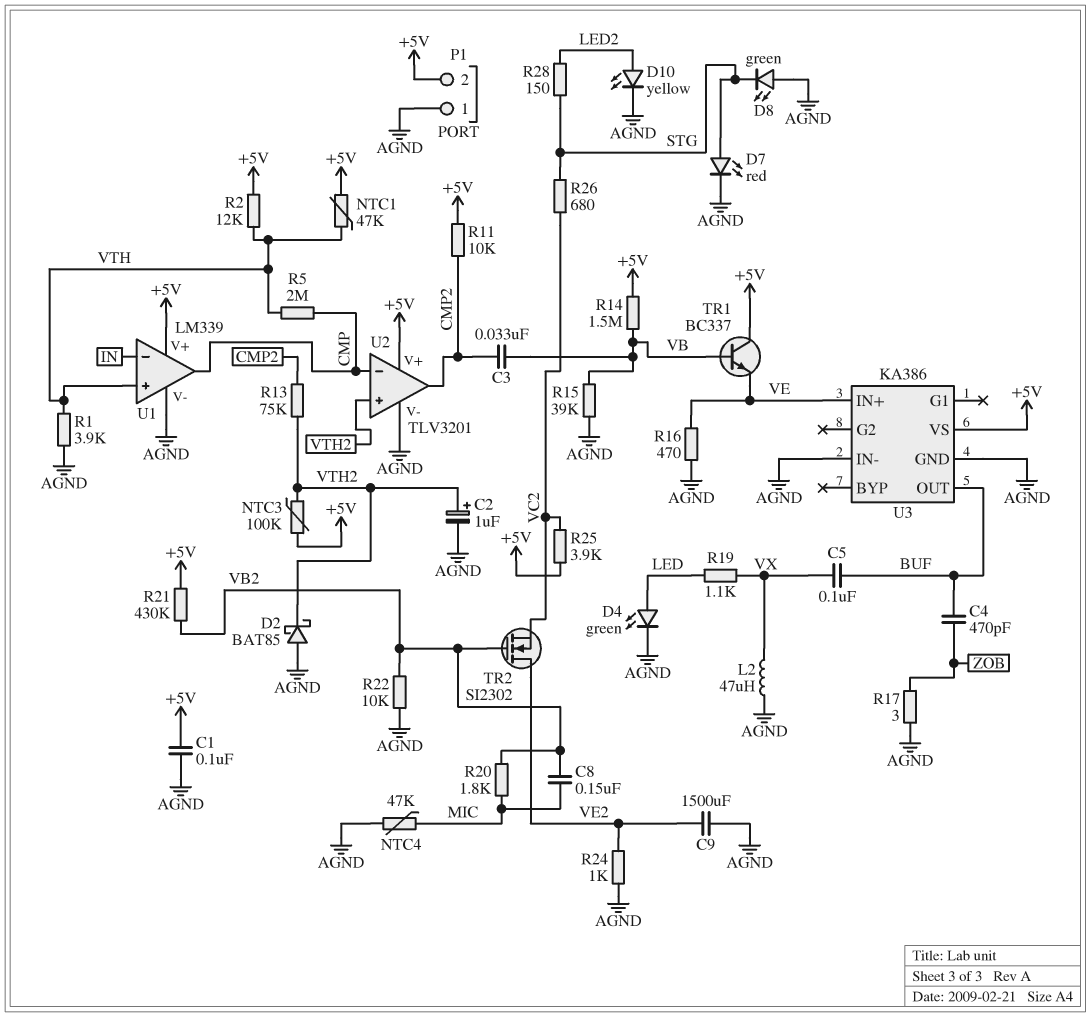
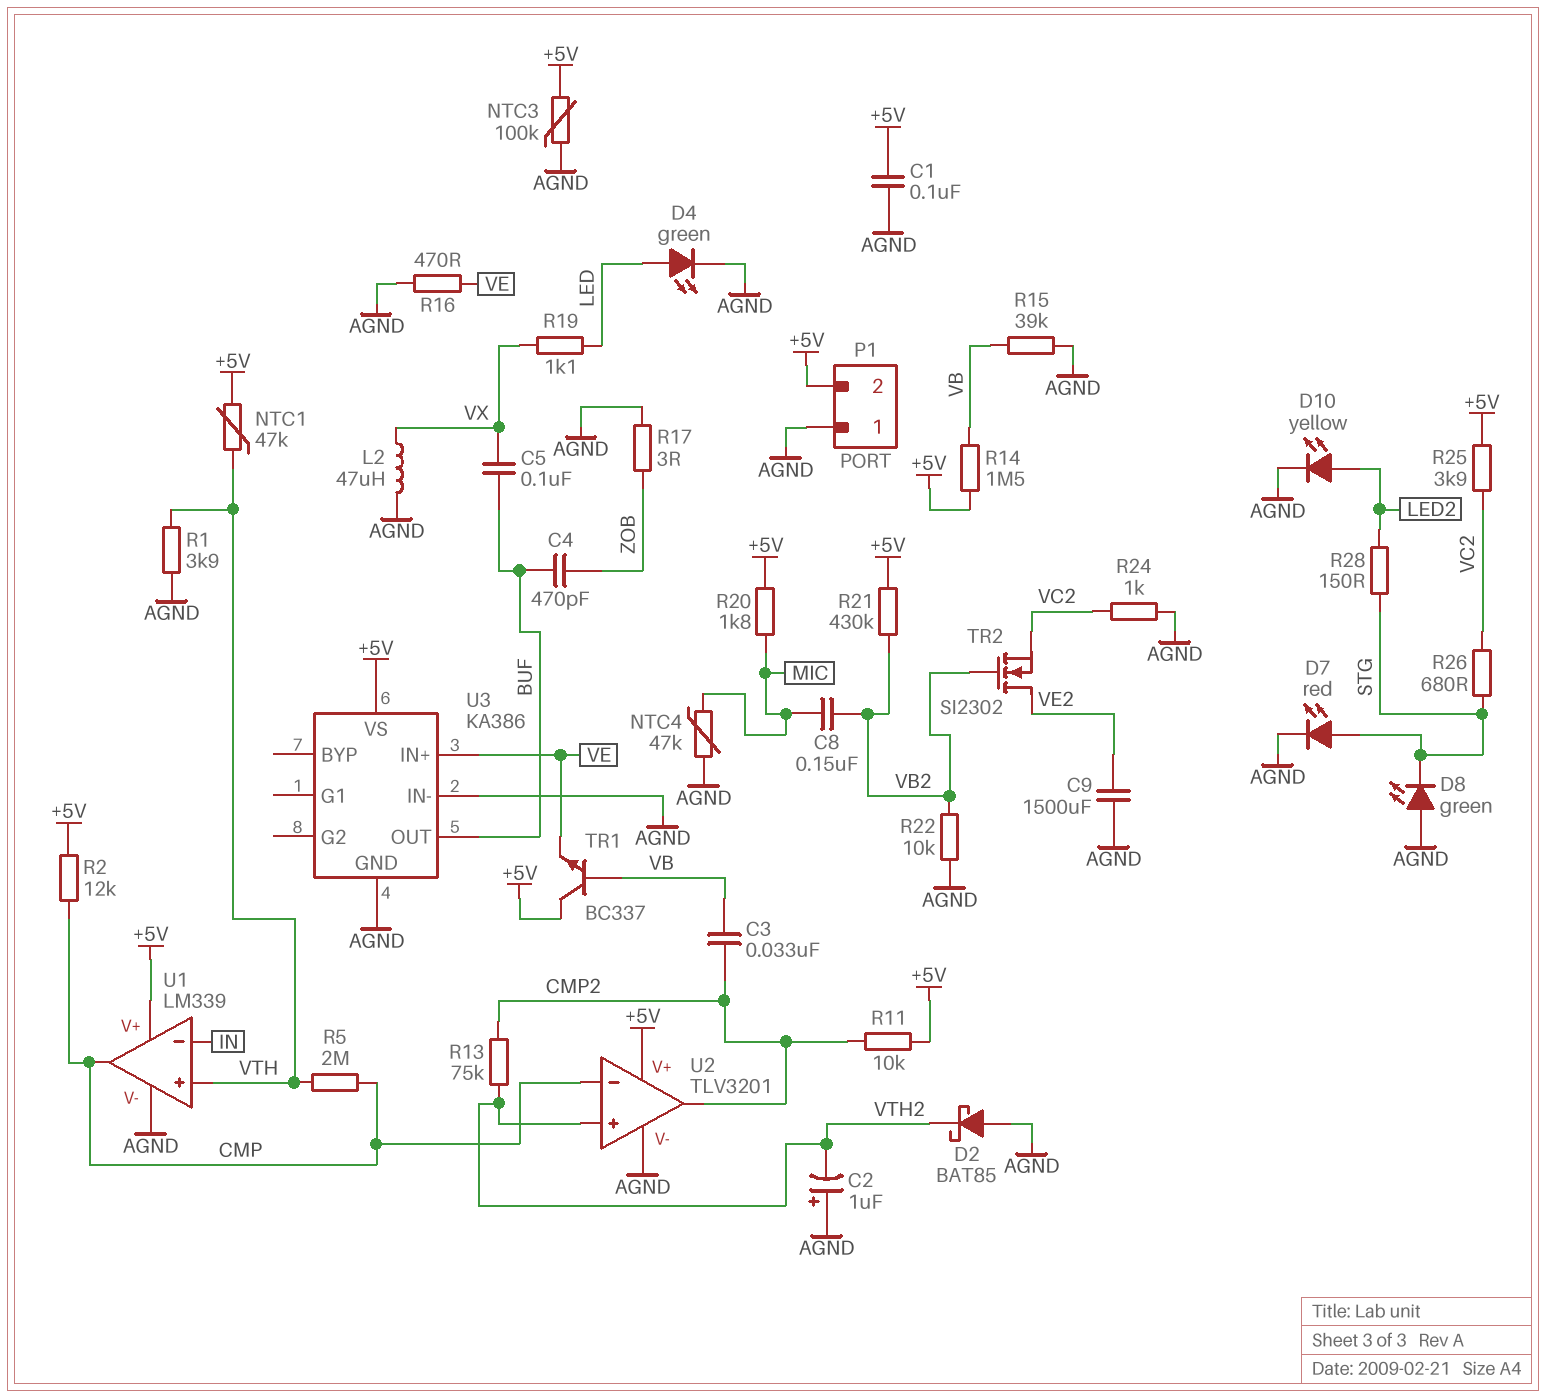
C2: 1uF (plus VTH2, minus AGND) -> 1uF (plus AGND, minus VTH2)
NTC3: 100k (+5V, VTH2) -> 100k (+5V, AGND)
R2: 12k (+5V, VTH) -> 12k (+5V, CMP)
R20: 1.8k (MIC, VB2) -> 1.8k (+5V, MIC)
R24: 1k (AGND, VE2) -> 1k (AGND, VC2)

